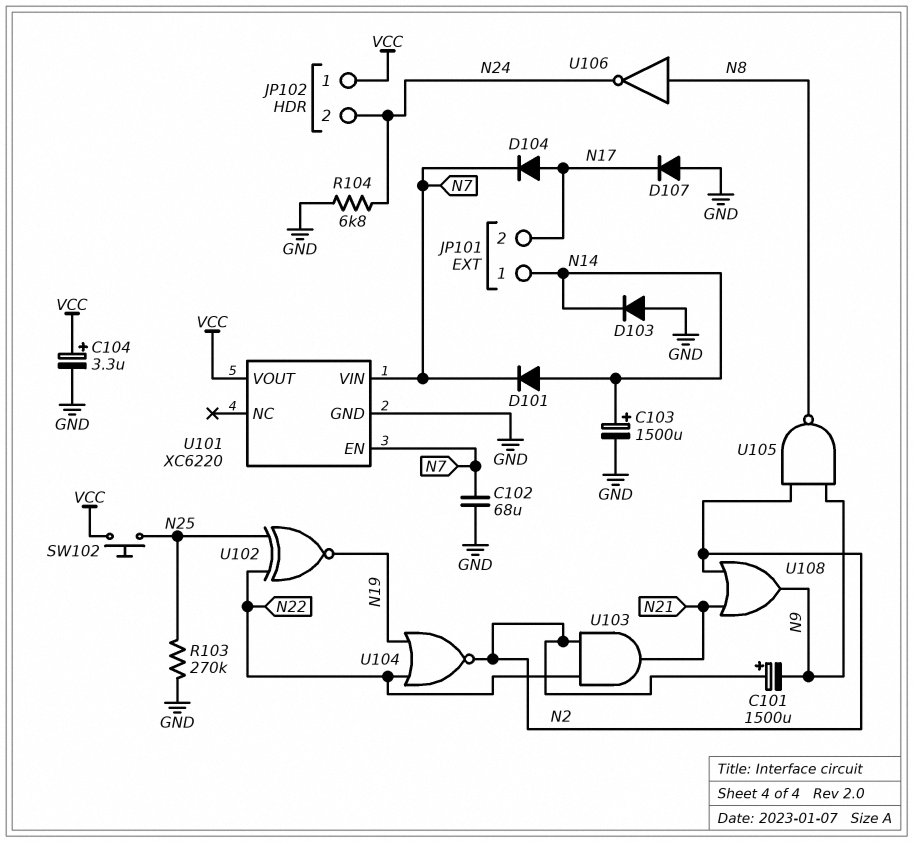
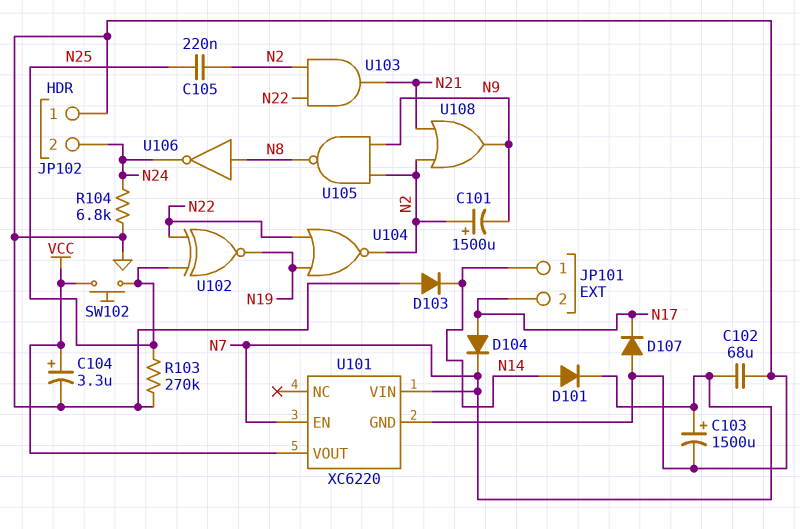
C103: 1500uF (plus N14, minus GND) -> 1500uF (plus N7, minus GND)
C105: none -> 220nF (N2, N25)
JP102 pin 1: VCC -> GND

